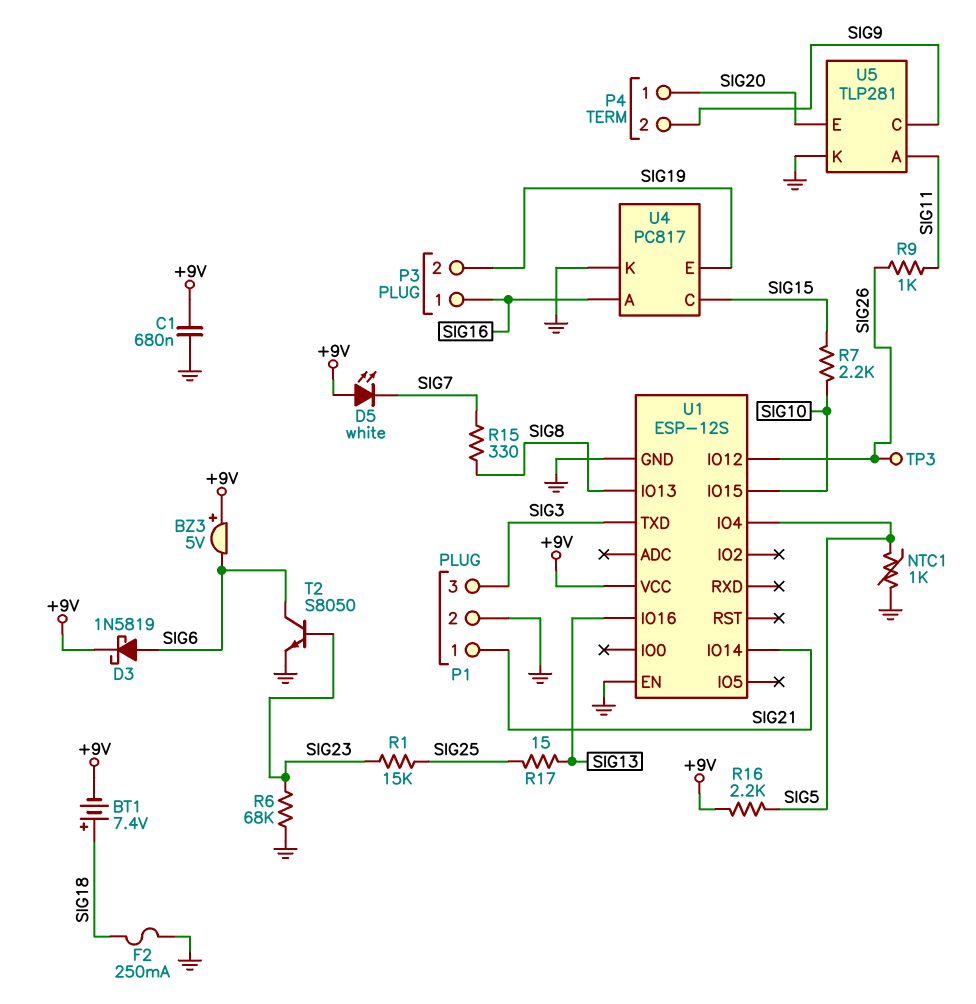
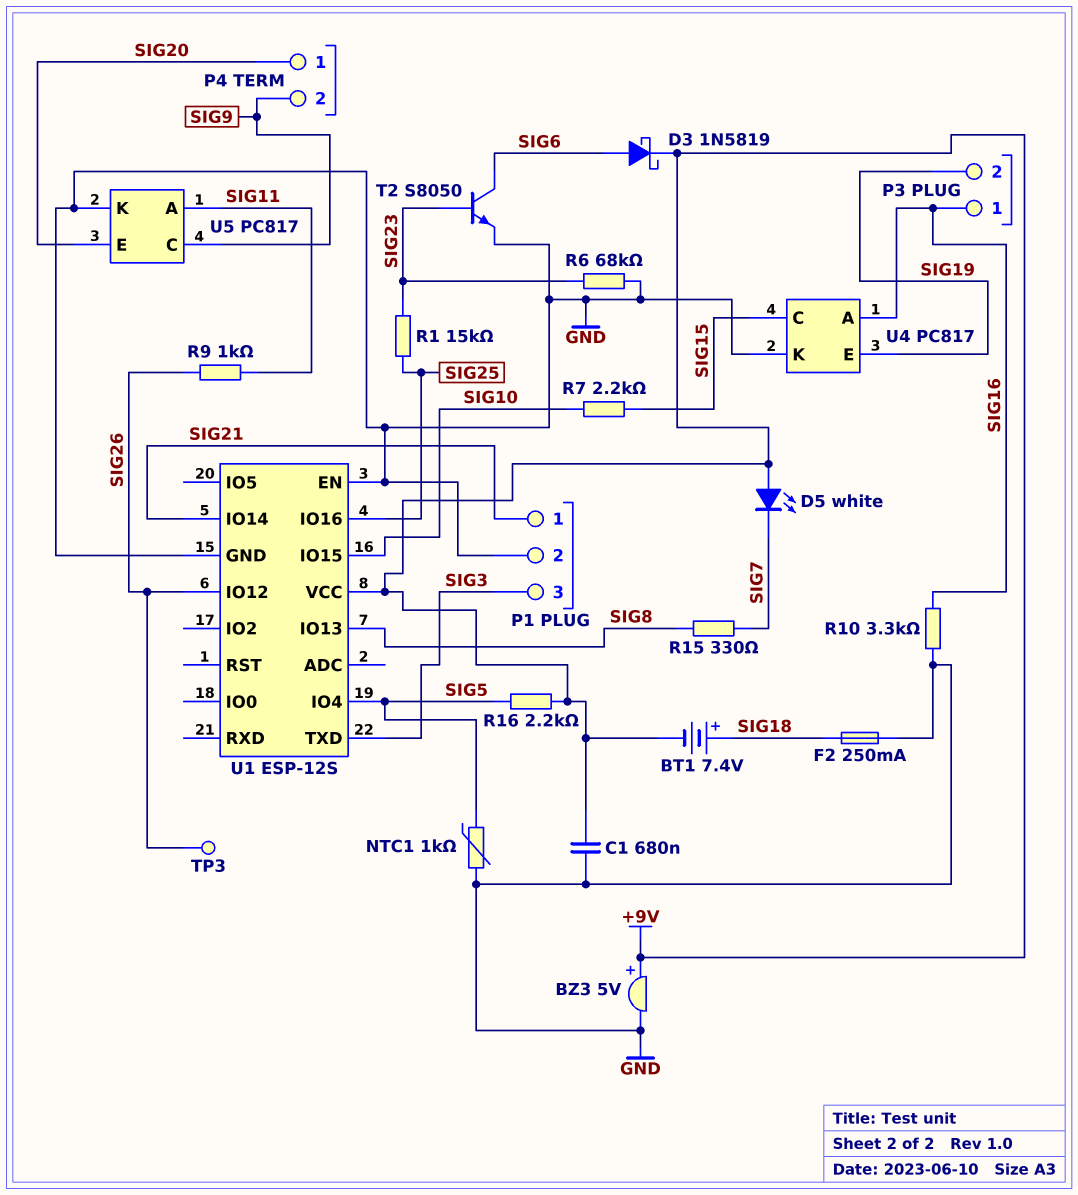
BZ3: buzzer 5V (plus +9V, minus SIG6) -> buzzer 5V (plus +9V, minus GND)
R10: none -> 3.3k (GND, SIG16)
R17: 15 (SIG13, SIG25) -> none
U1 pin IO16: SIG13 -> SIG25
U5: TLP281 -> PC817

